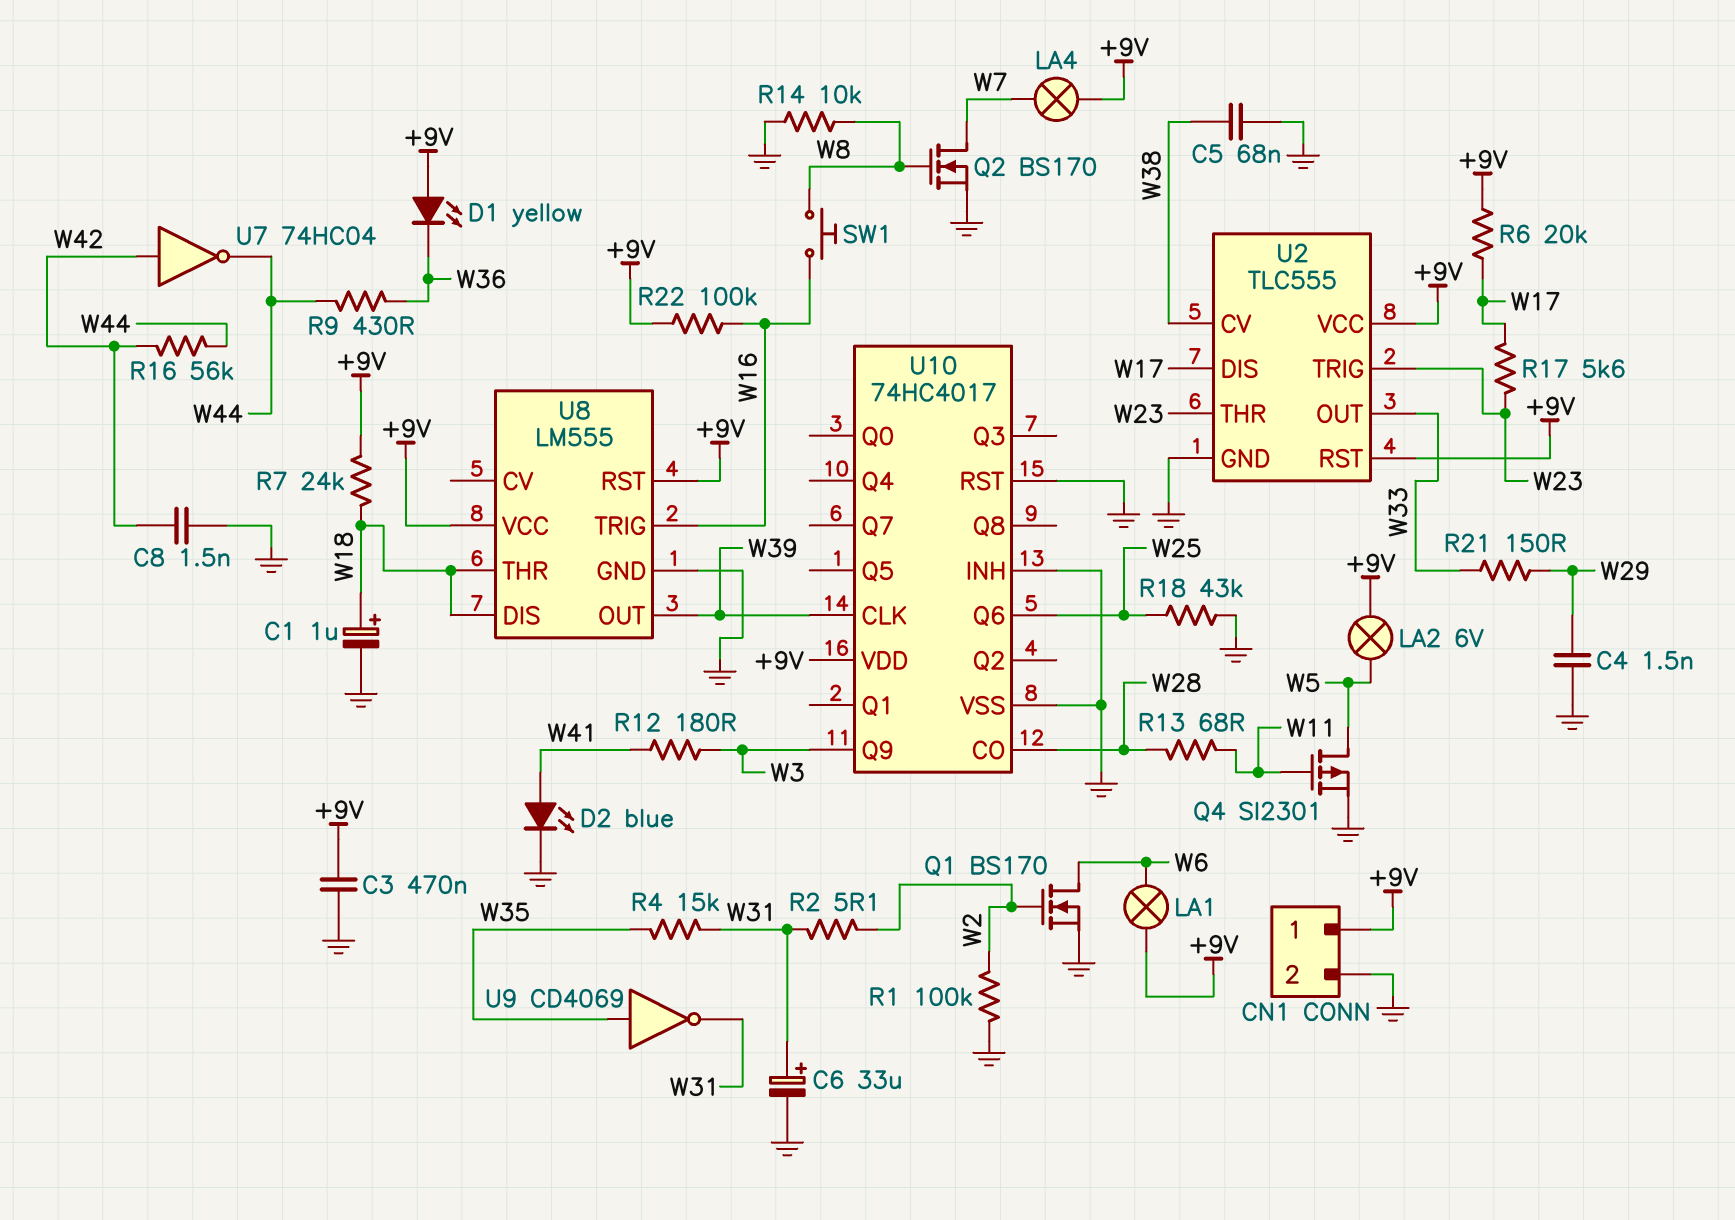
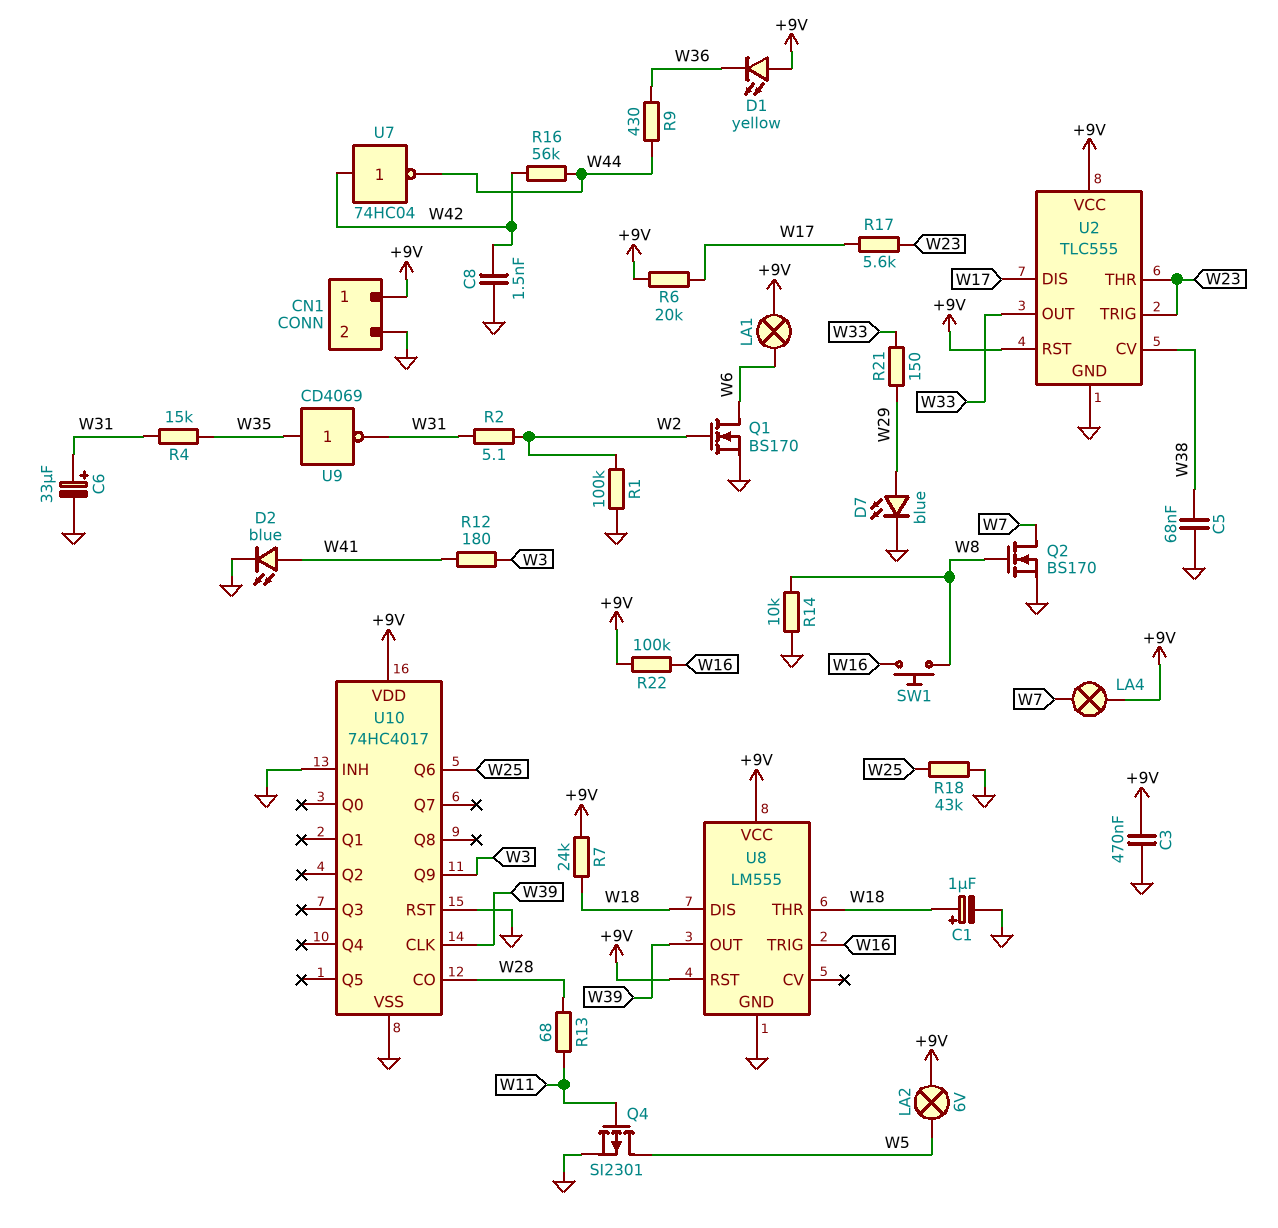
C4: 1.5nF (GND, W29) -> none
D7: none -> LED blue (A W29, K GND)

